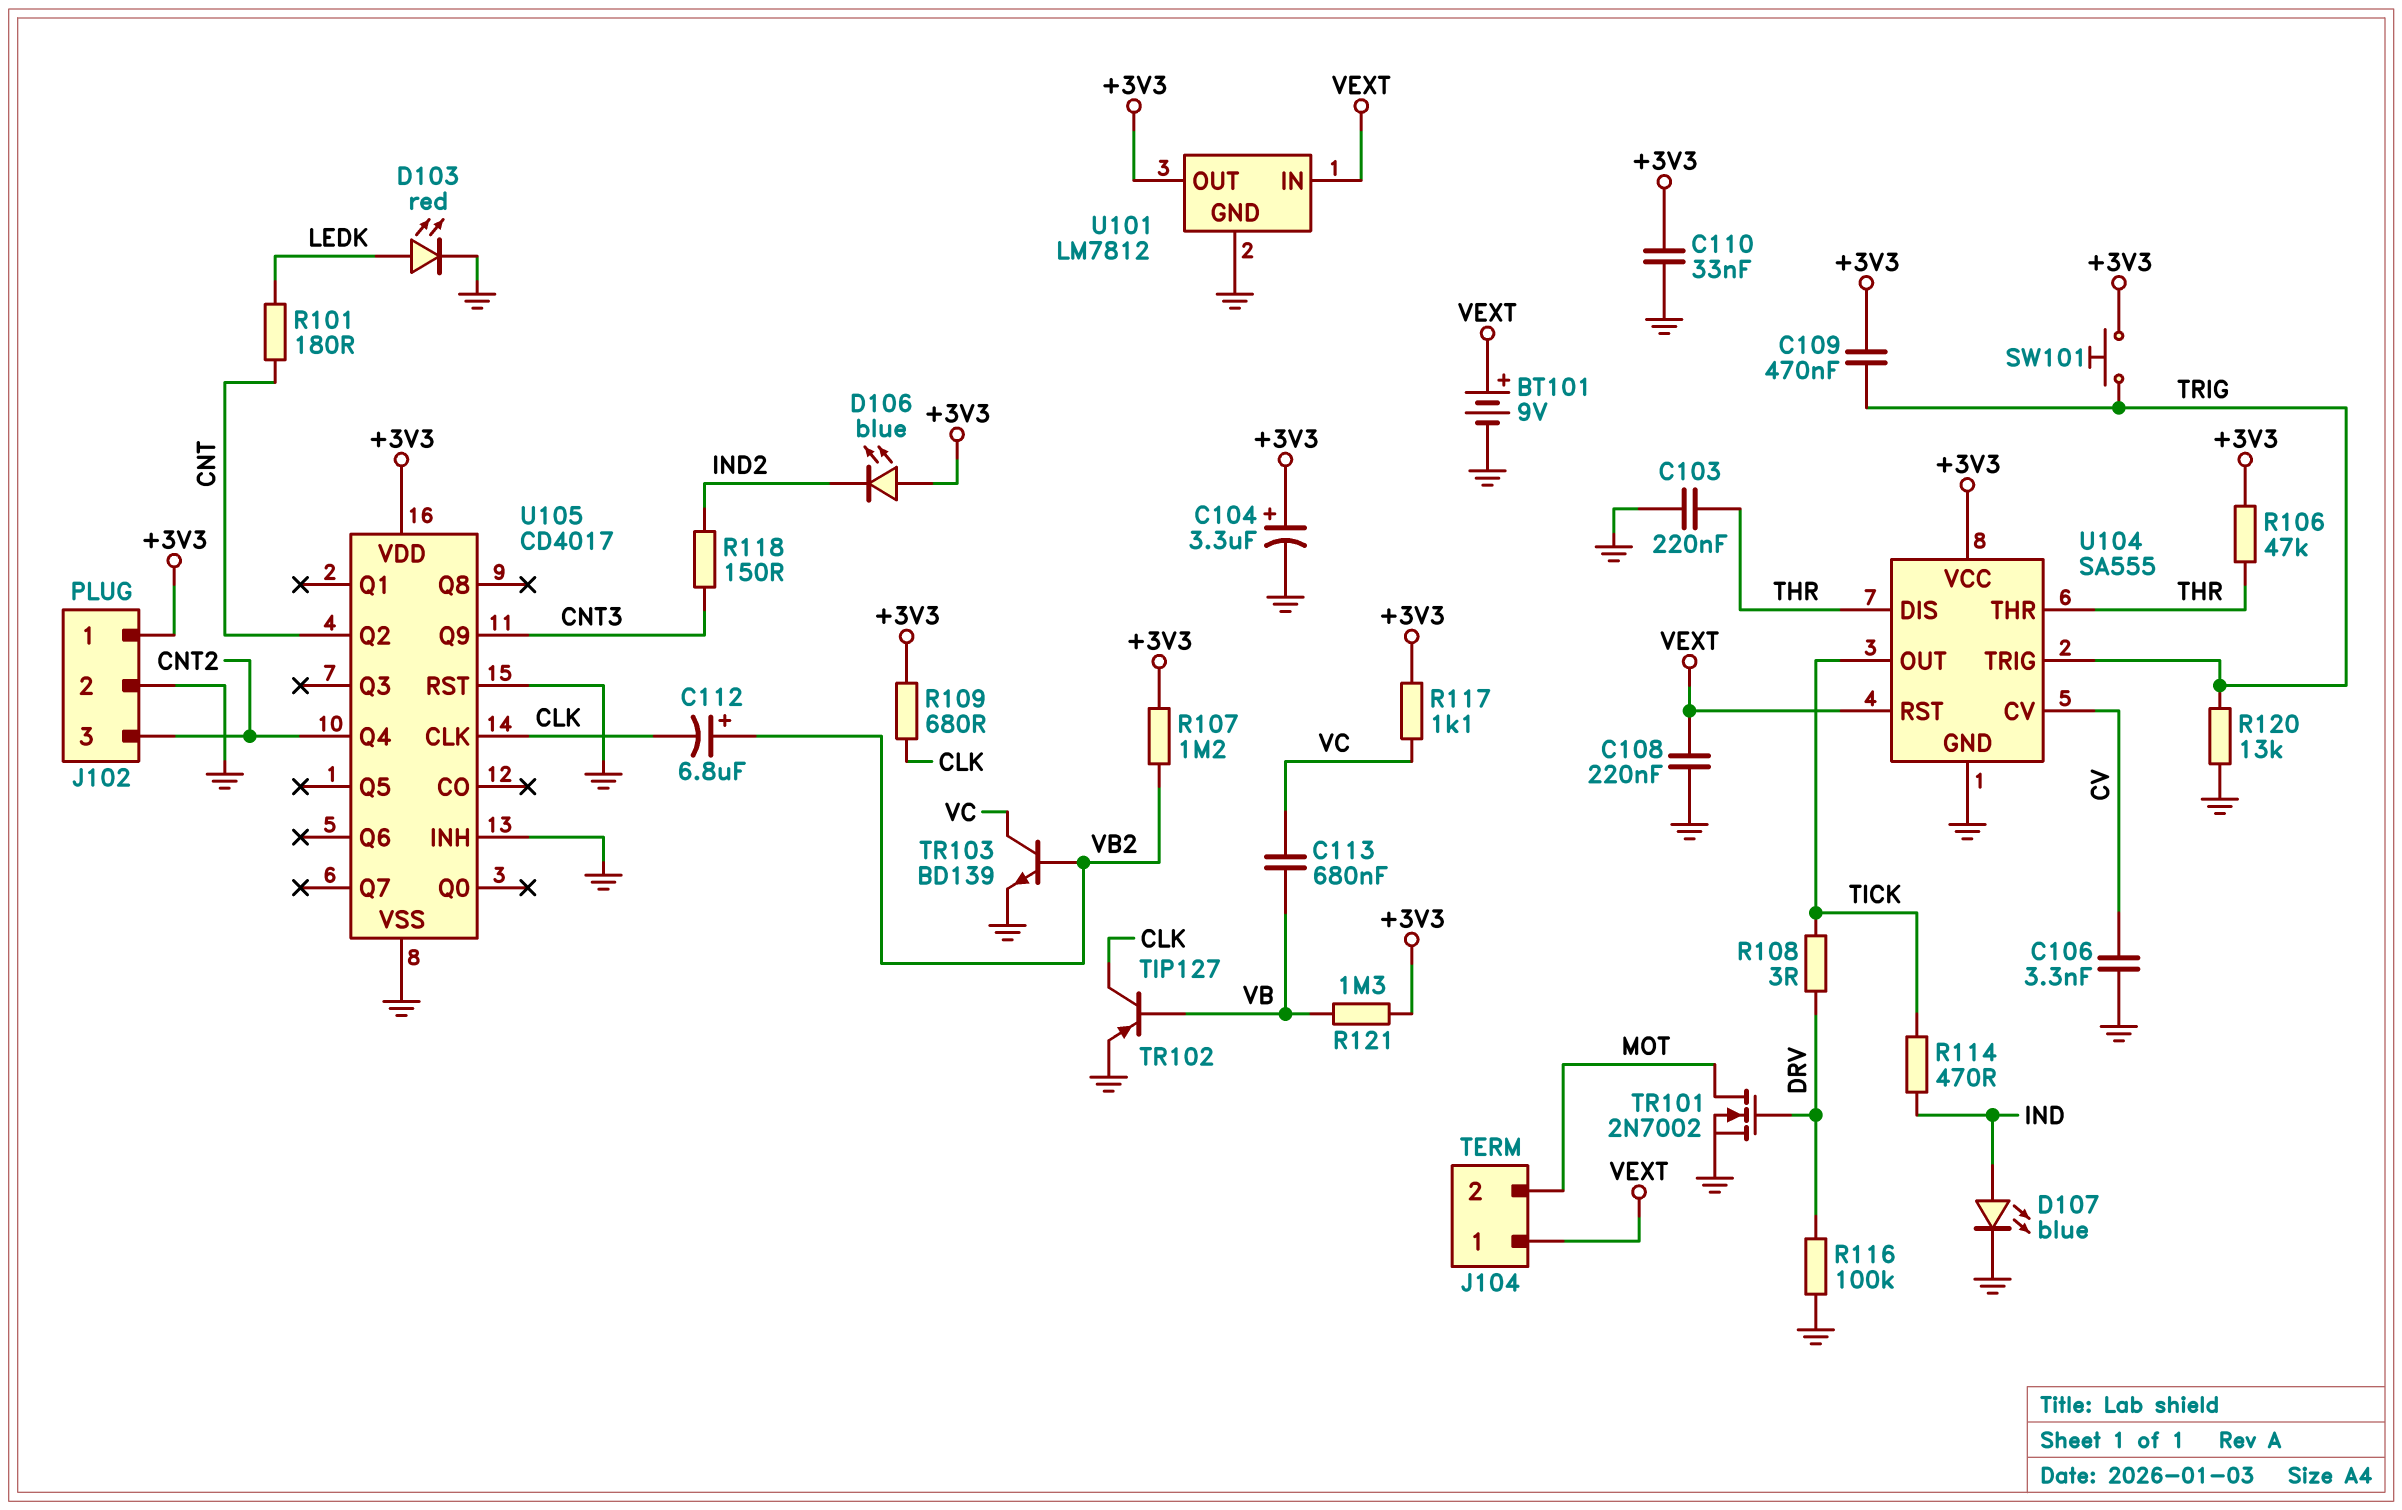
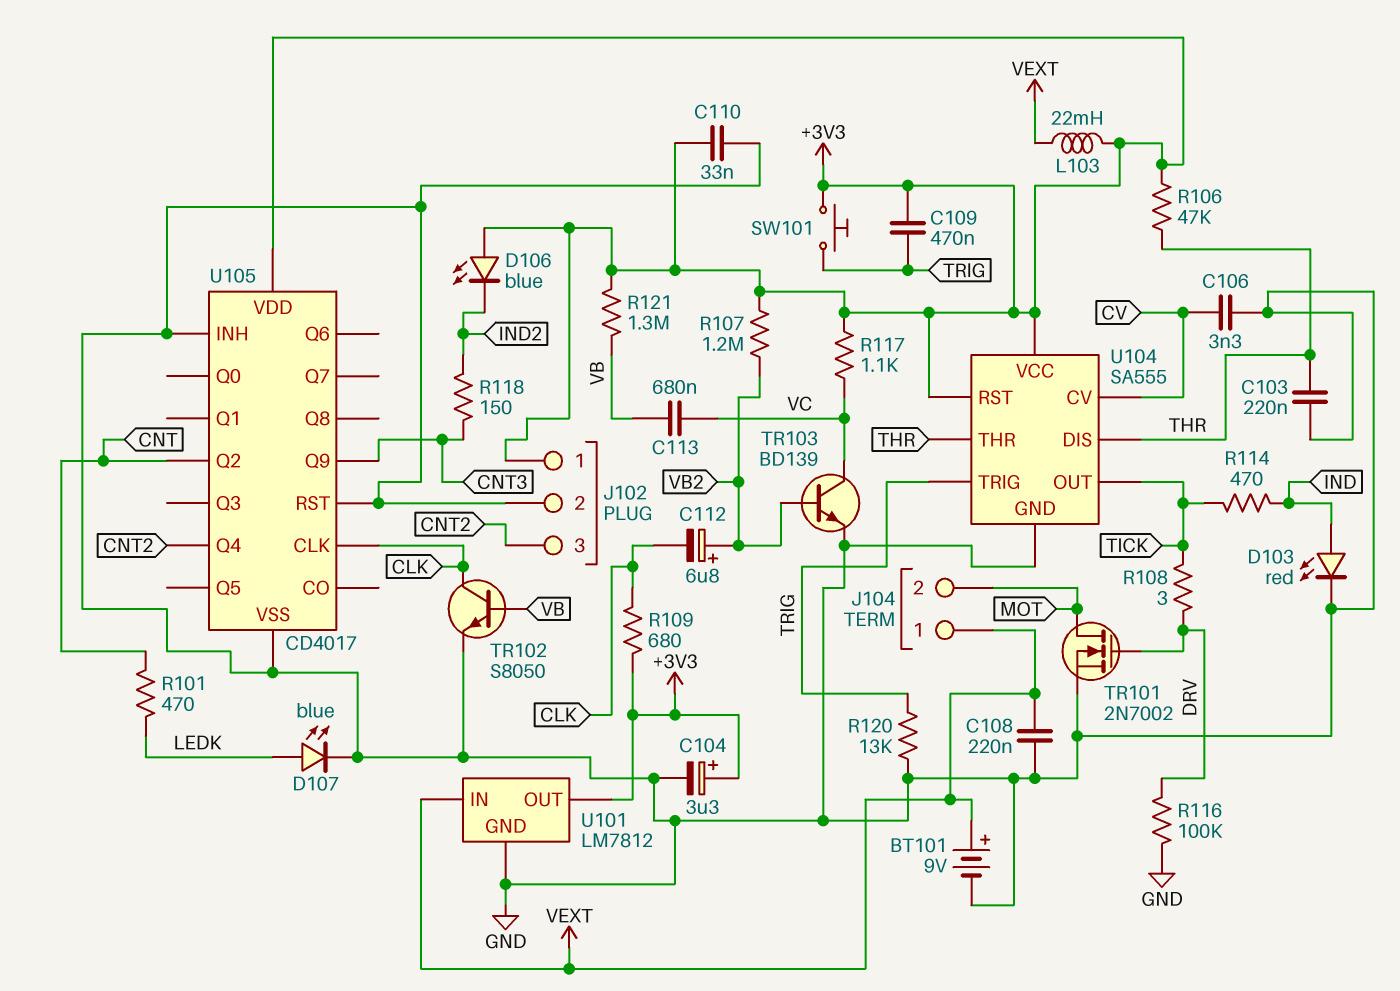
D103: LED red (A LEDK, K GND) -> LED red (A IND, K GND)
D107: LED blue (A IND, K GND) -> LED blue (A LEDK, K GND)
L103: none -> 22mH (+3V3, VEXT)
R101: 180 (CNT, LEDK) -> 470 (CNT, LEDK)
TR102: PNP TIP127 (B VB, C CLK, E GND) -> NPN S8050 (B VB, C CLK, E GND)
U104 pin RST: VEXT -> +3V3

